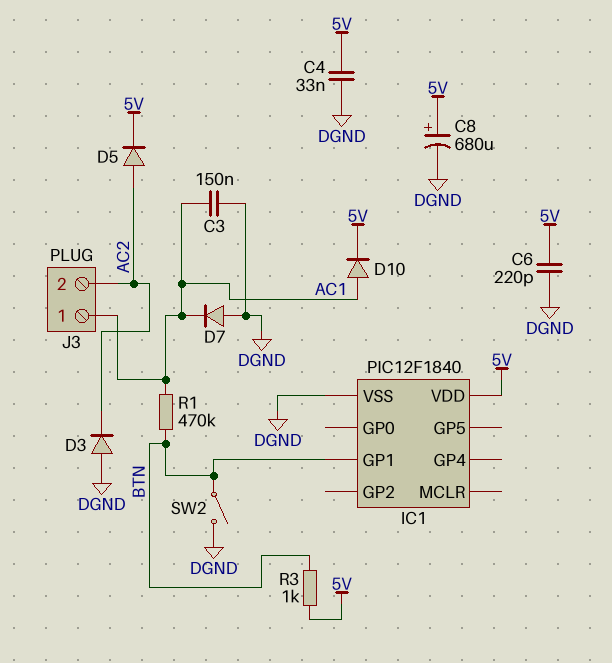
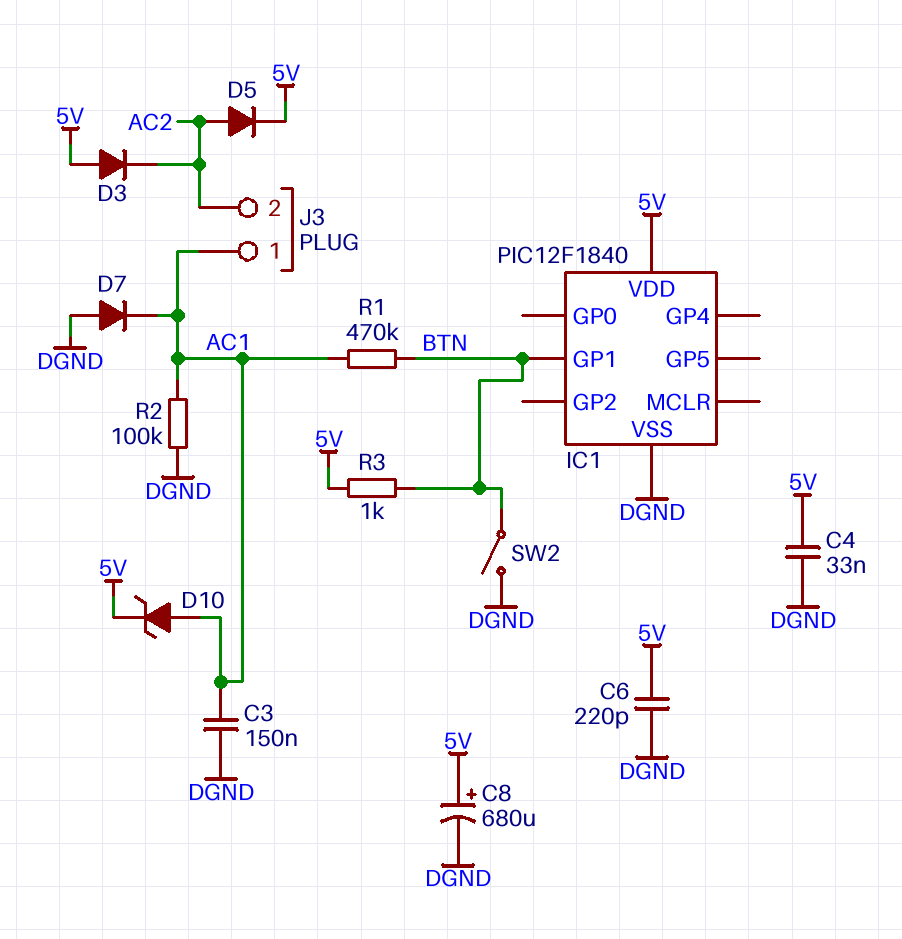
D3: diode (A DGND, K AC2) -> diode (A 5V, K AC2)
D10: diode (A AC1, K 5V) -> zener (A AC1, K 5V)
R2: none -> 100k (AC1, DGND)

